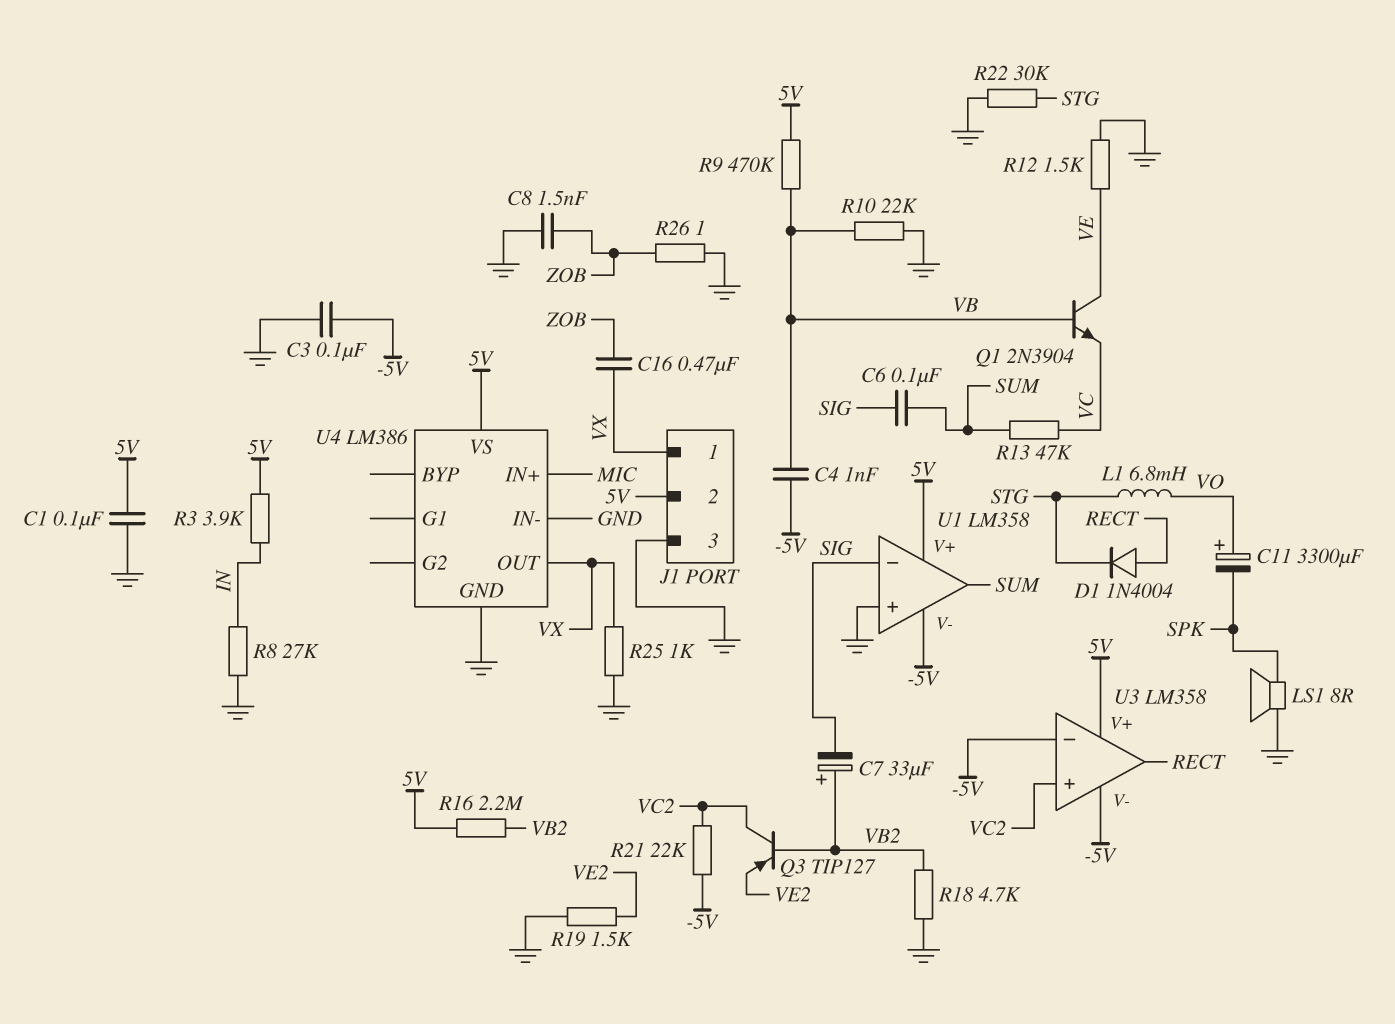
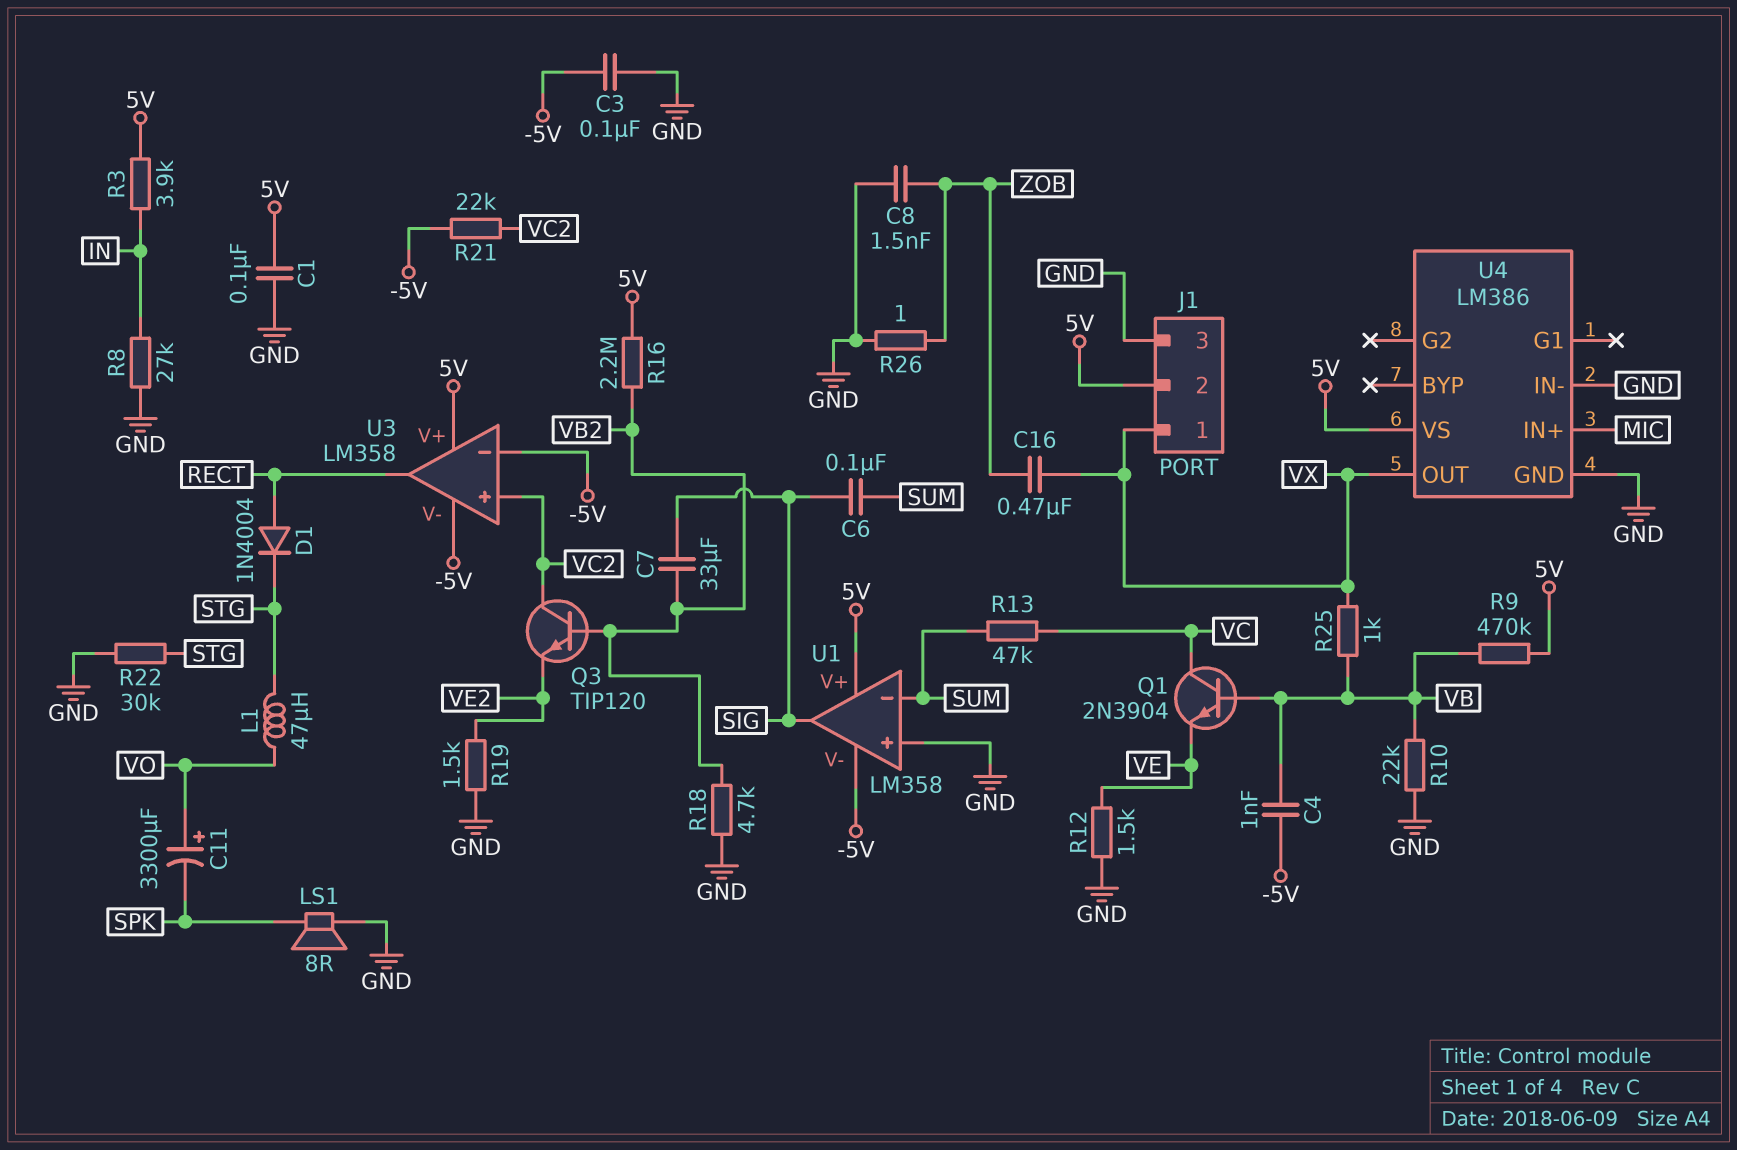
C7: 33uF (plus VB2, minus SIG) -> 33uF (SIG, VB2)
L1: 6.8mH (STG, VO) -> 47uH (STG, VO)
Q1: NPN 2N3904 (B VB, C VE, E VC) -> NPN 2N3904 (B VB, C VC, E VE)
Q3: PNP TIP127 (B VB2, C VC2, E VE2) -> NPN TIP120 (B VB2, C VC2, E VE2)
R25: 1k (GND, VX) -> 1k (VB, VX)
U1 pin in-: SIG -> SUM
U1 pin out: SUM -> SIG

